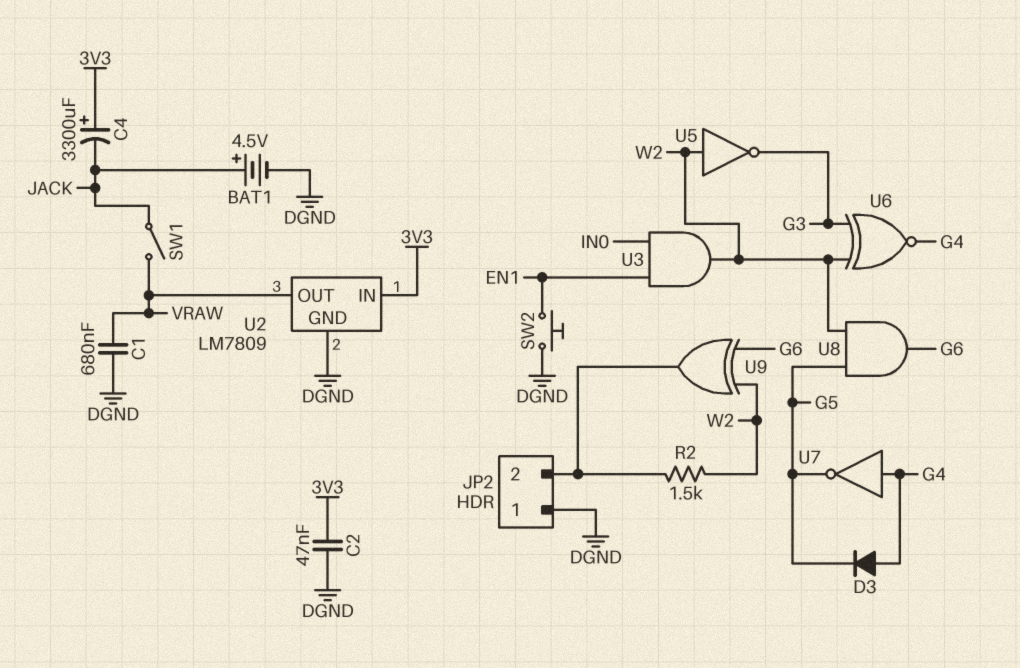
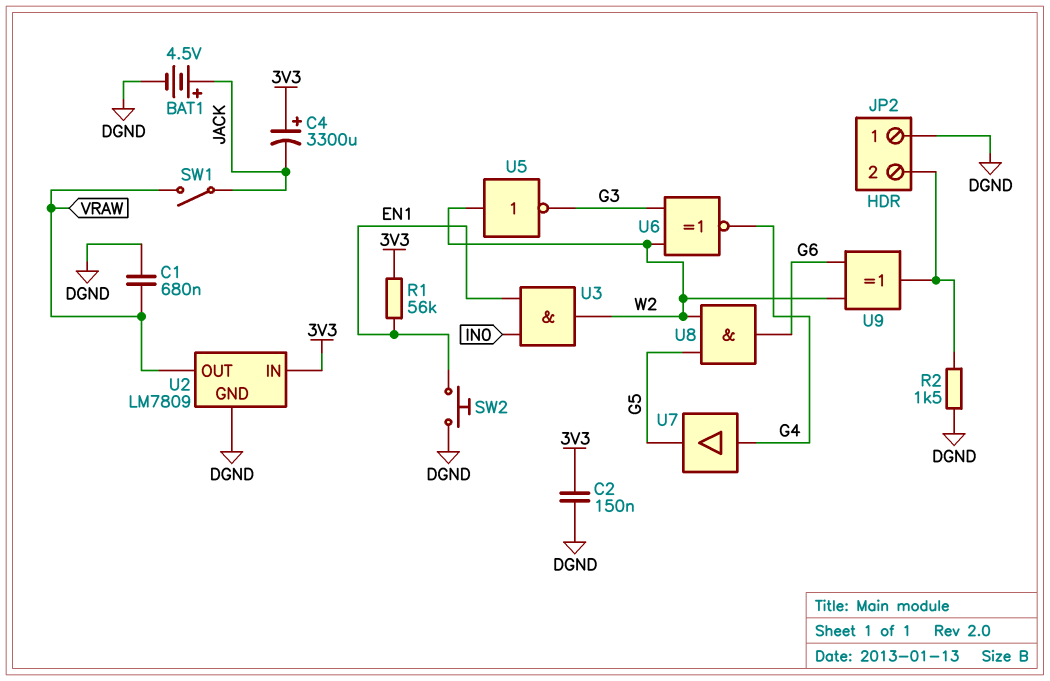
C2: 47nF (3V3, DGND) -> 150nF (3V3, DGND)
D3: diode (A G4, K G5) -> none
R1: none -> 56k (3V3, EN1)
R2: 1.5k (JP2/2, W2) -> 1.5k (DGND, JP2/2)
U7: NOT (in G4, out G5) -> buffer (in G4, out G5)

